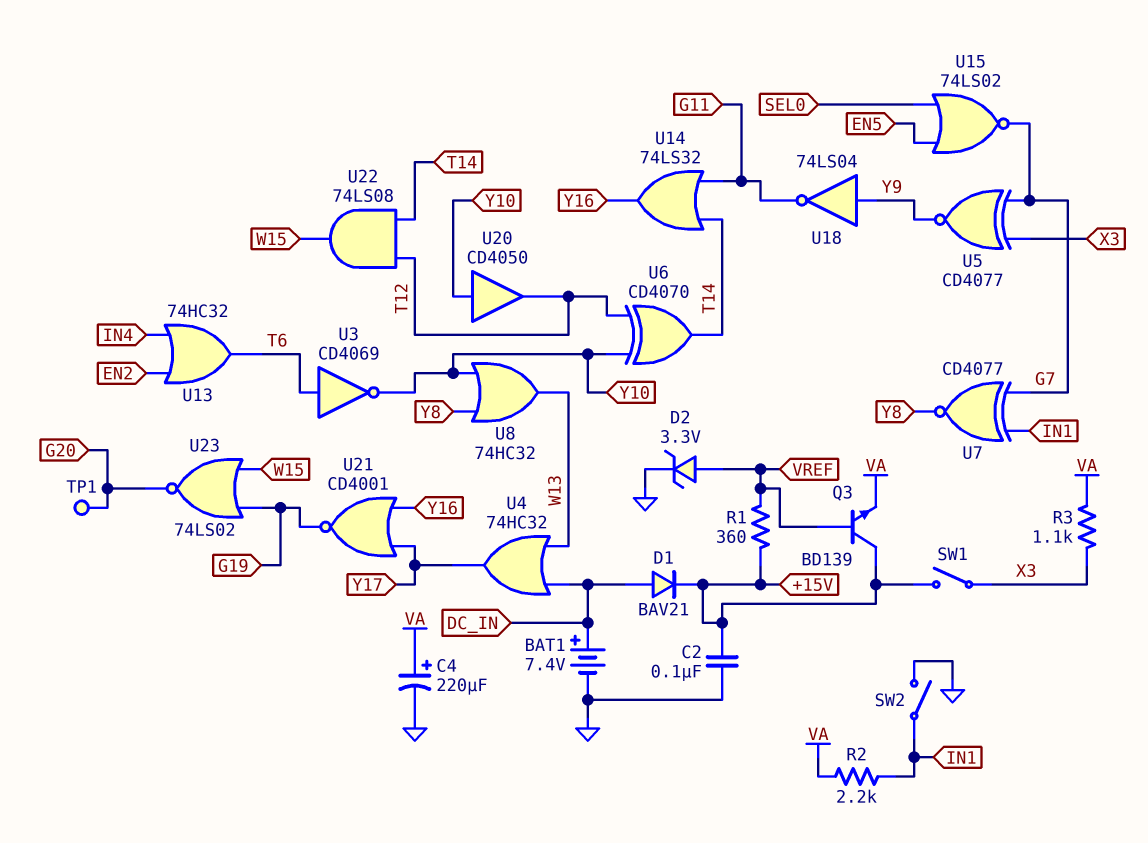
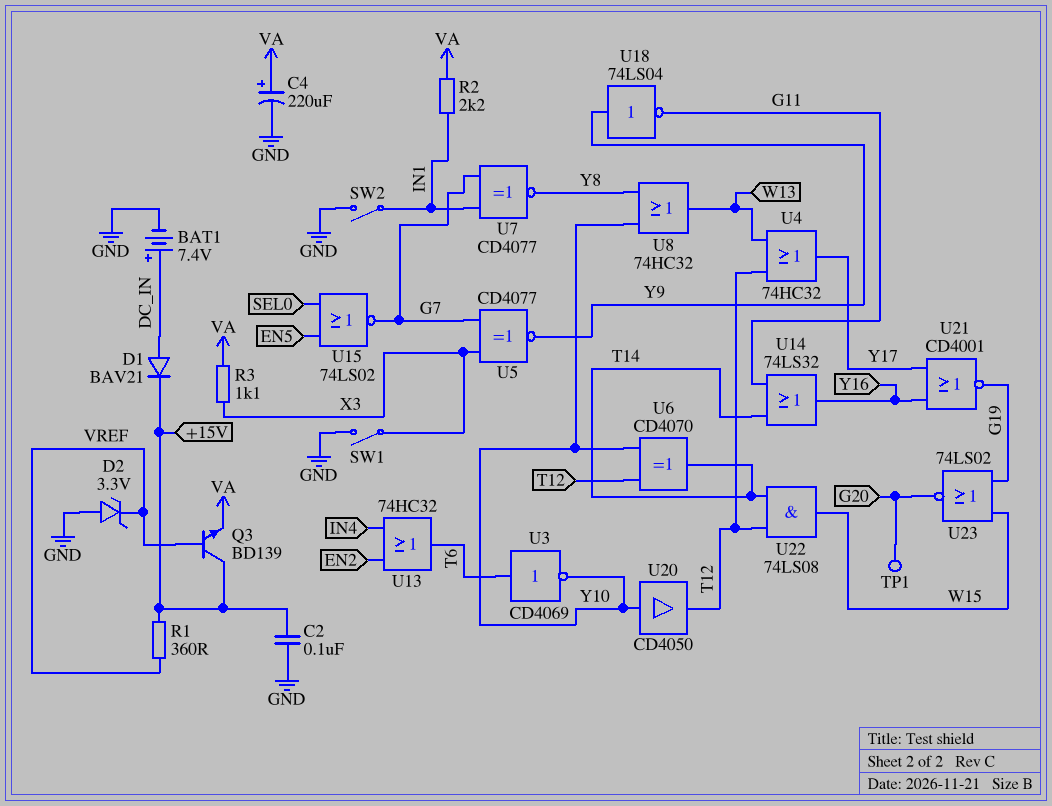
D2: zener 3.3V (A VREF, K GND) -> zener 3.3V (A GND, K VREF)
SW1: switch (+15V, X3) -> switch (GND, X3)
U4: OR 74HC32 (in DC_IN, in W13, out Y17) -> OR 74HC32 (in T12, in W13, out Y17)

